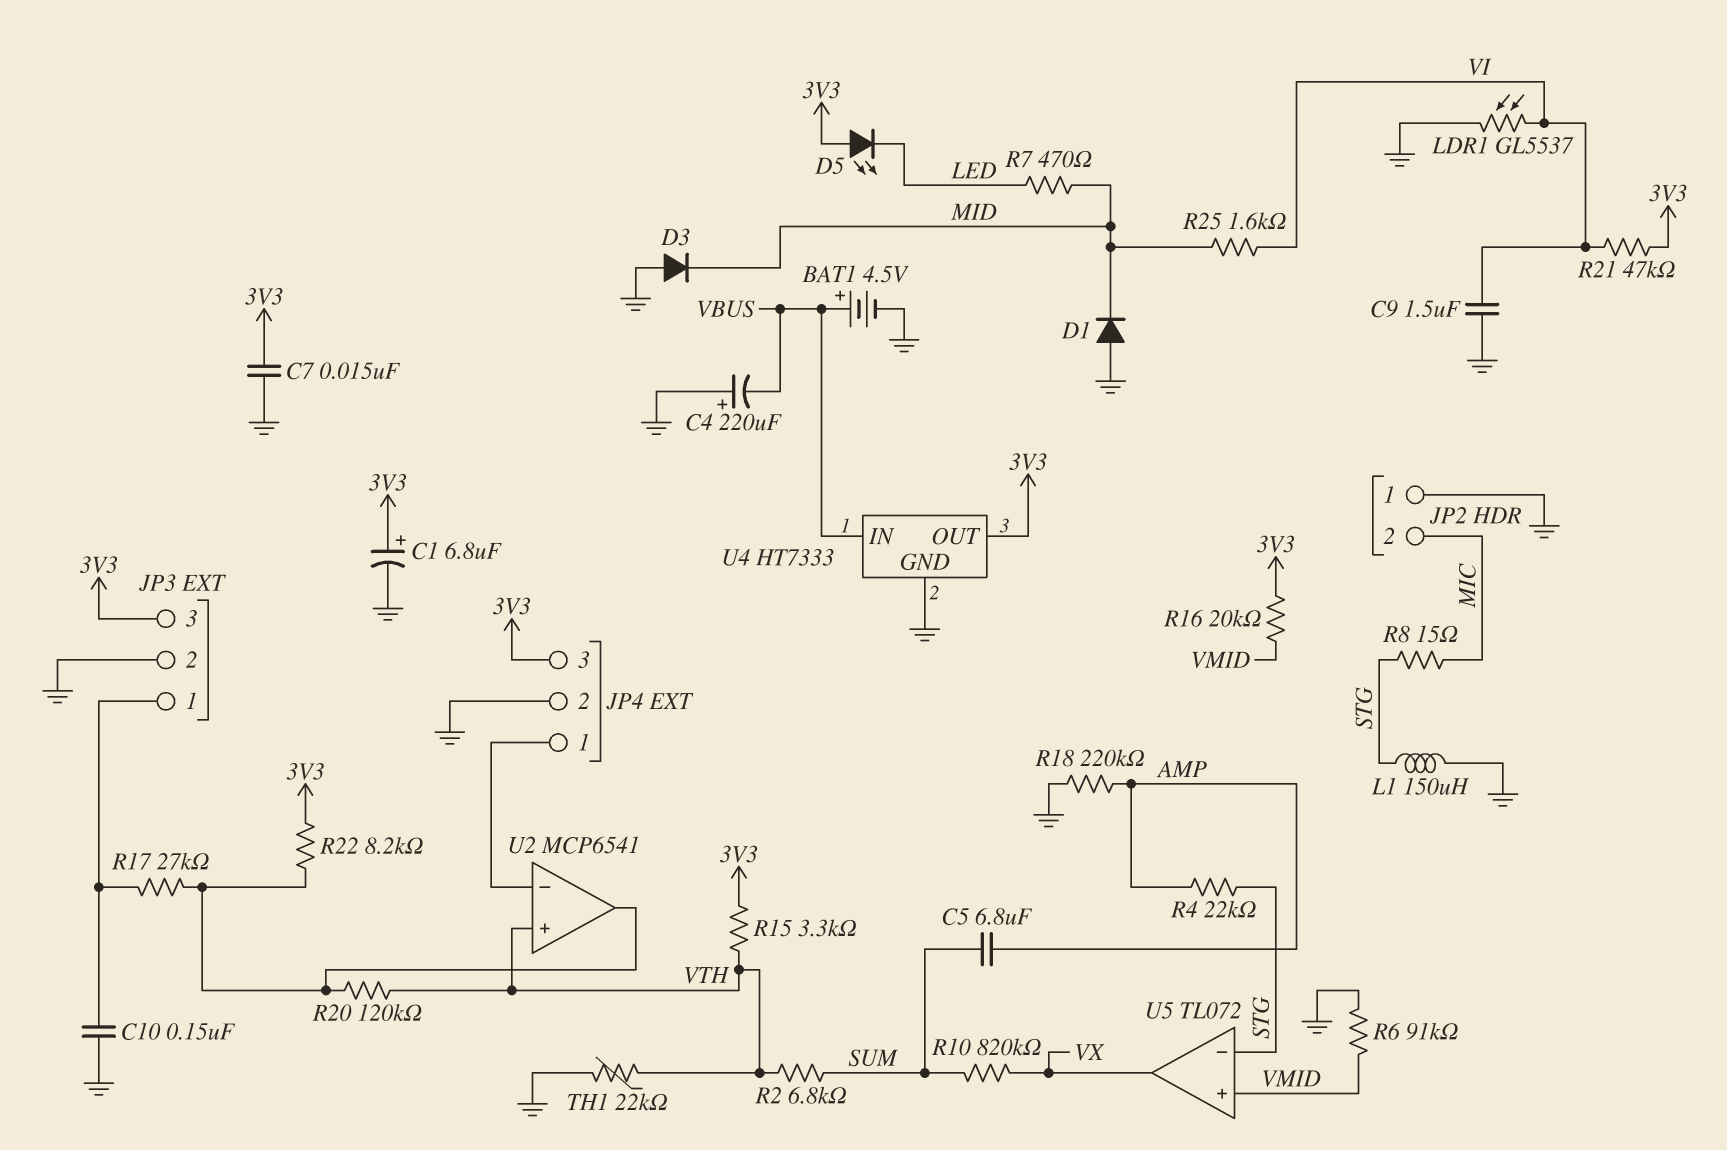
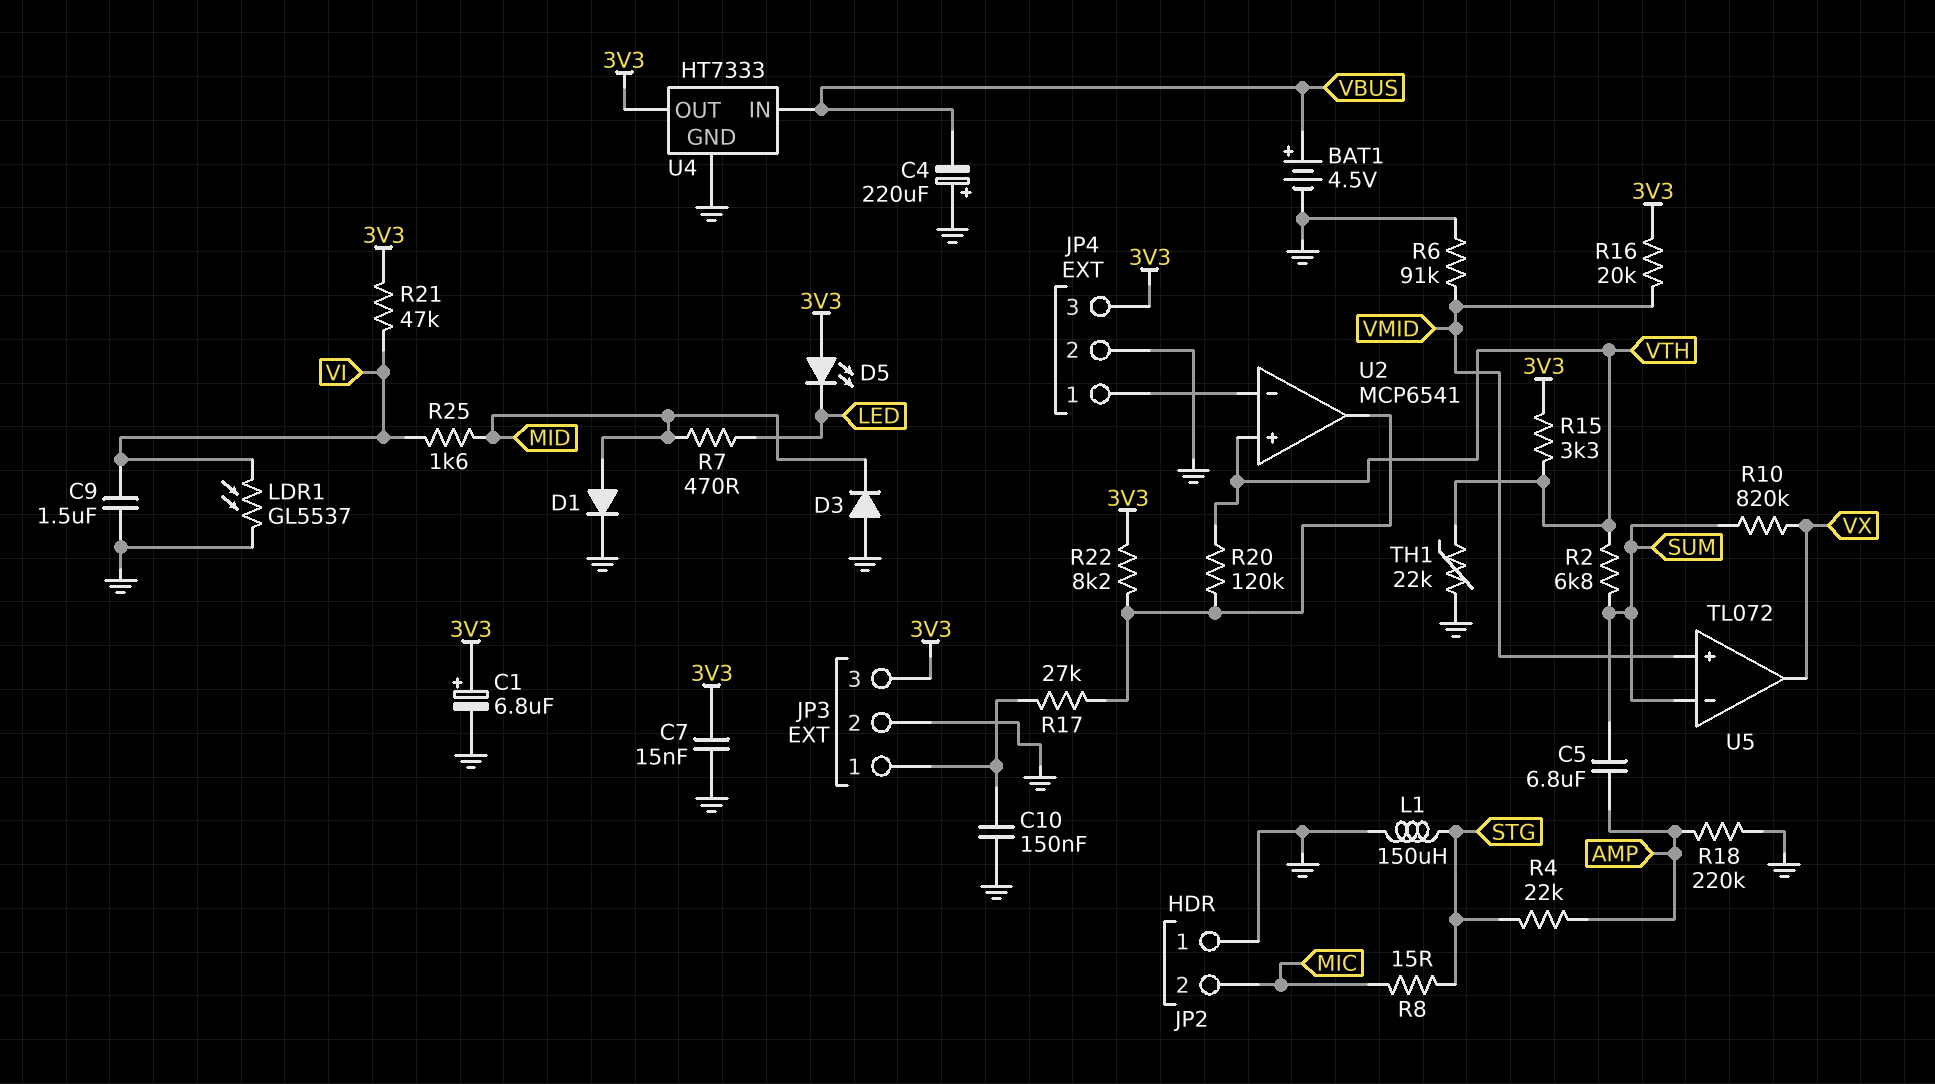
D1: diode (A GND, K MID) -> diode (A MID, K GND)
U5 pin in-: STG -> SUM

